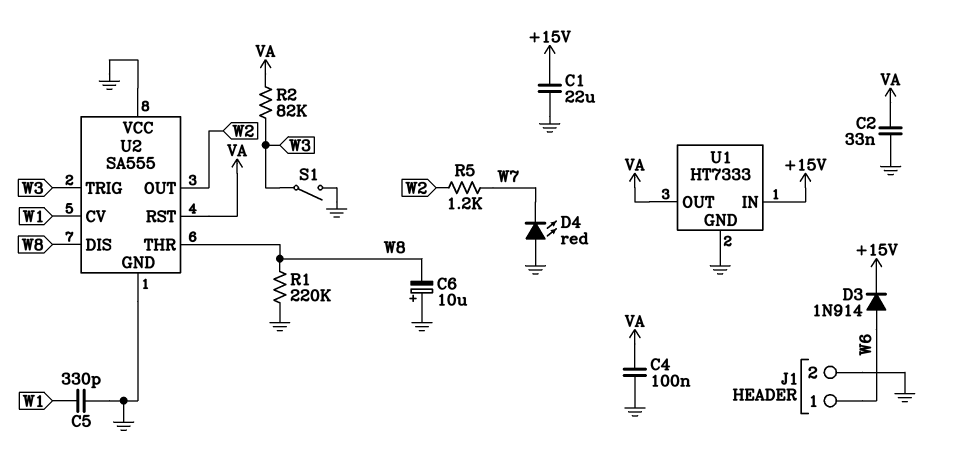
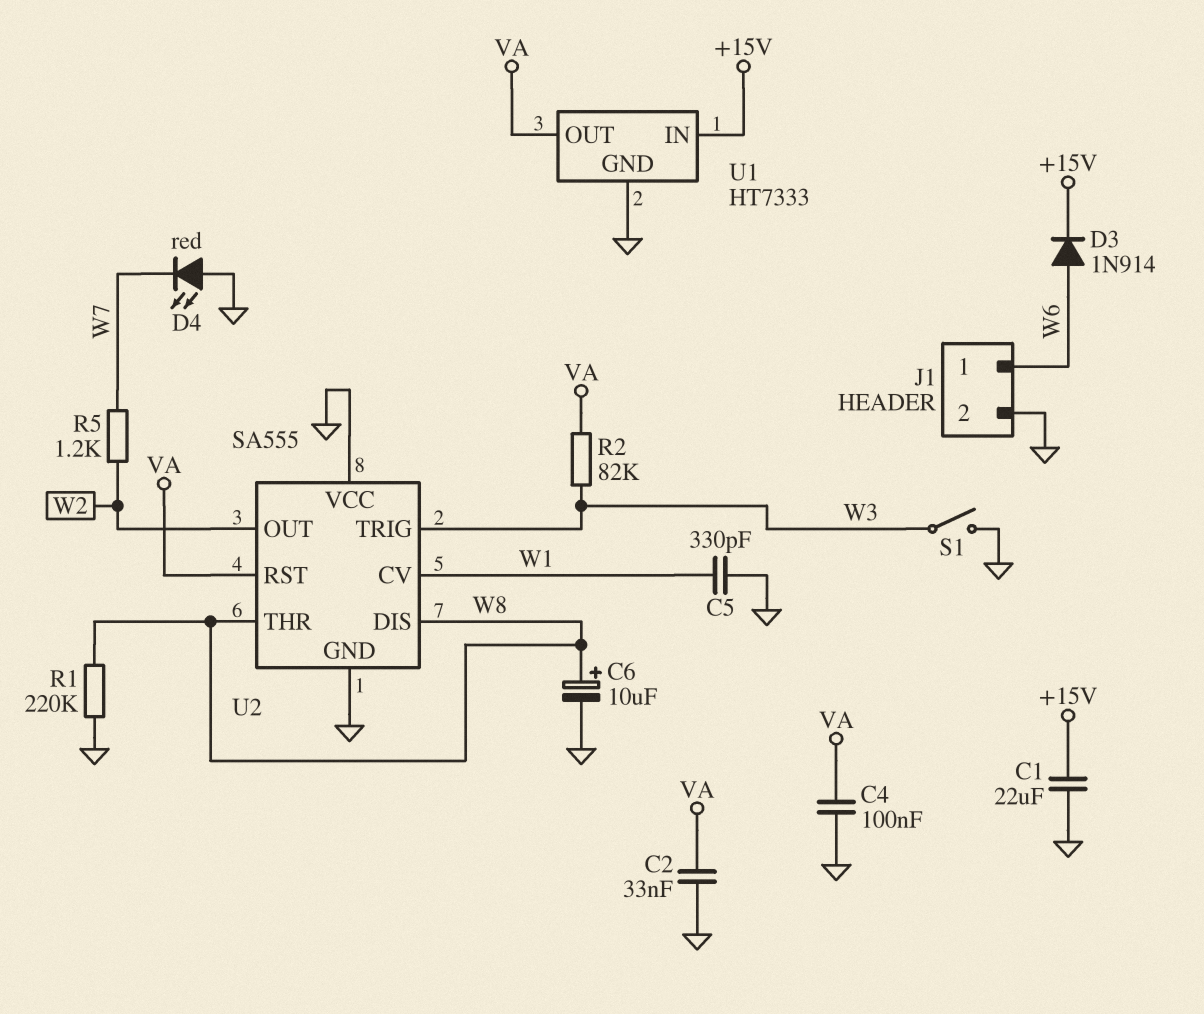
C6: 10uF (plus GND, minus W8) -> 10uF (plus W8, minus GND)

